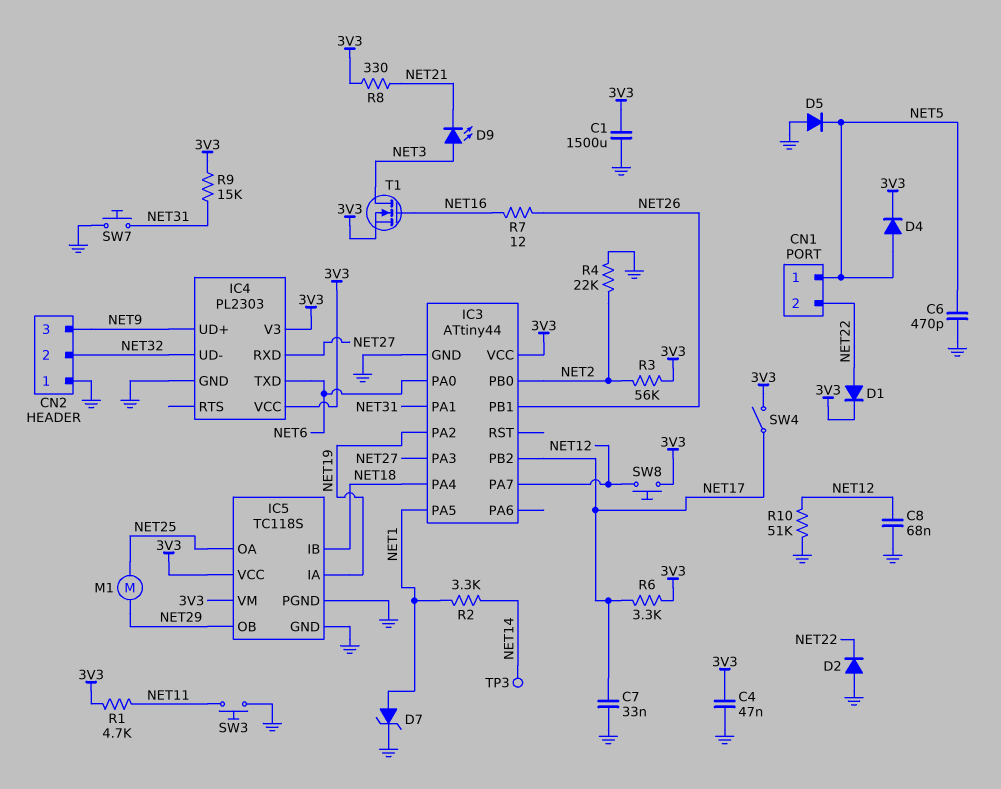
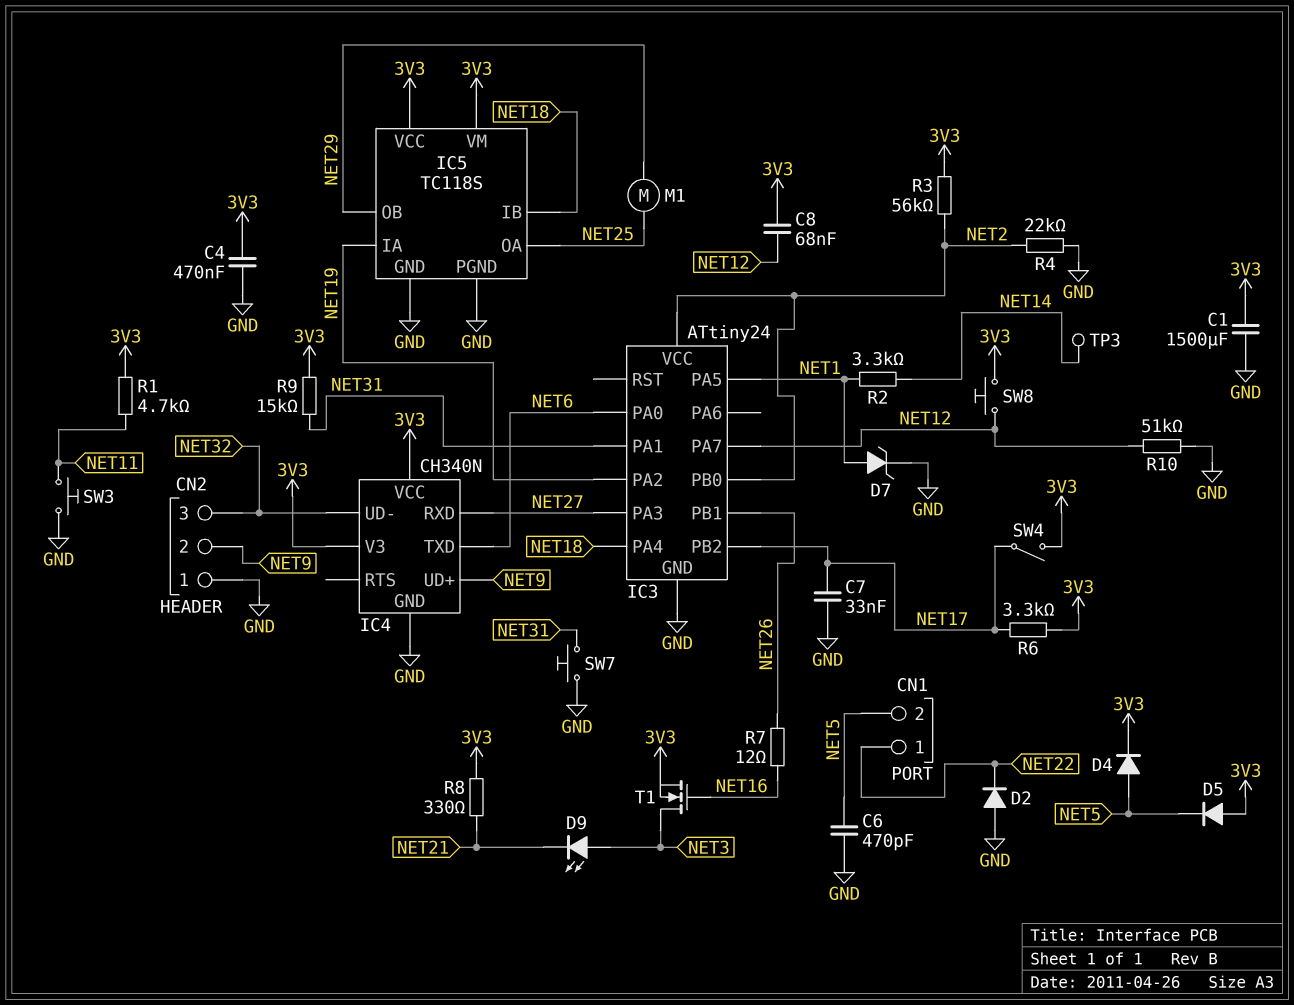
C4: 47nF (3V3, GND) -> 470nF (3V3, GND)
C8: 68nF (GND, NET12) -> 68nF (3V3, NET12)
CN1 pin 1: NET5 -> NET22
CN1 pin 2: NET22 -> NET5
CN2 pin 2: NET32 -> NET9
CN2 pin 3: NET9 -> NET32
D1: diode (A NET22, K 3V3) -> none
D5: diode (A GND, K NET5) -> diode (A 3V3, K NET5)
IC3: ATtiny44 -> ATtiny24
IC3 pin VCC: 3V3 -> NET2
IC4: PL2303 -> CH340N

